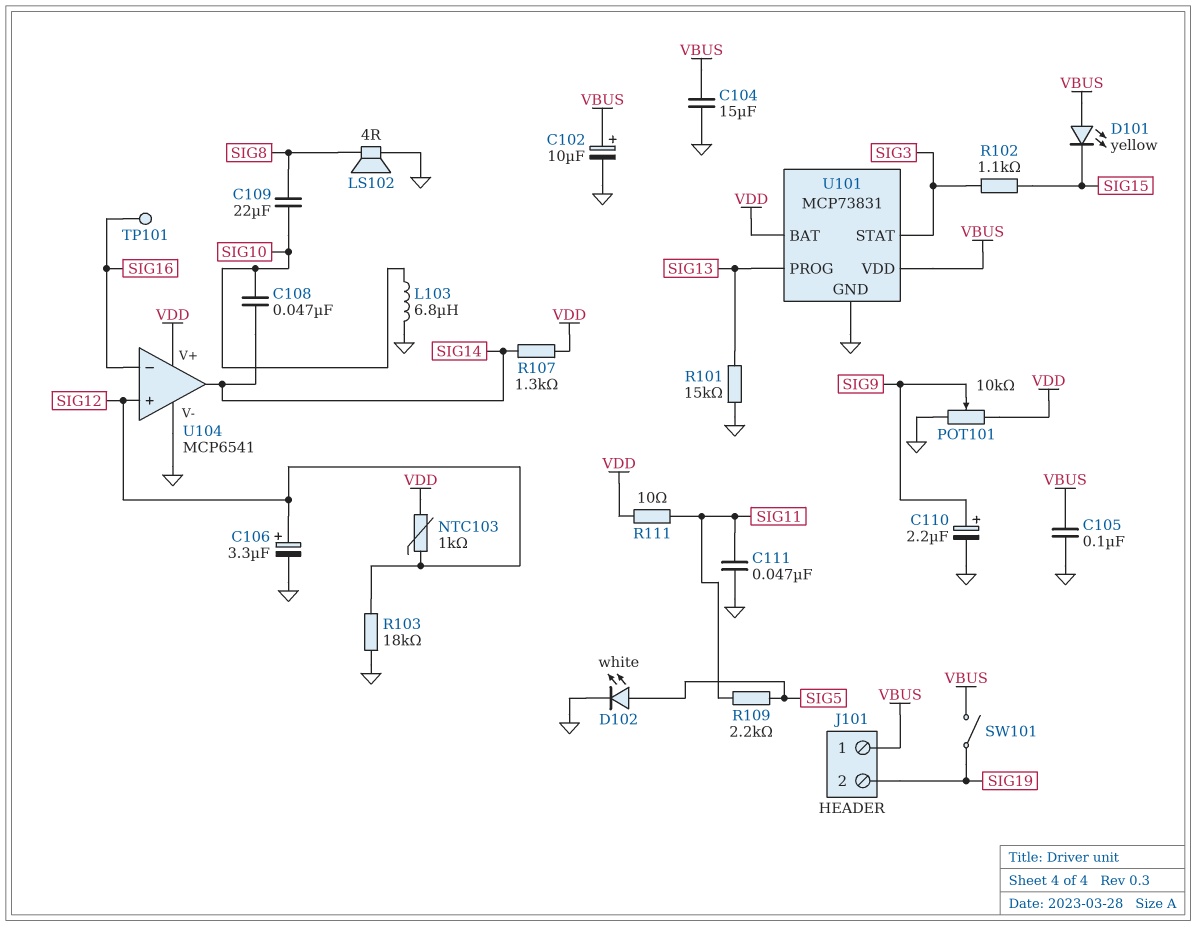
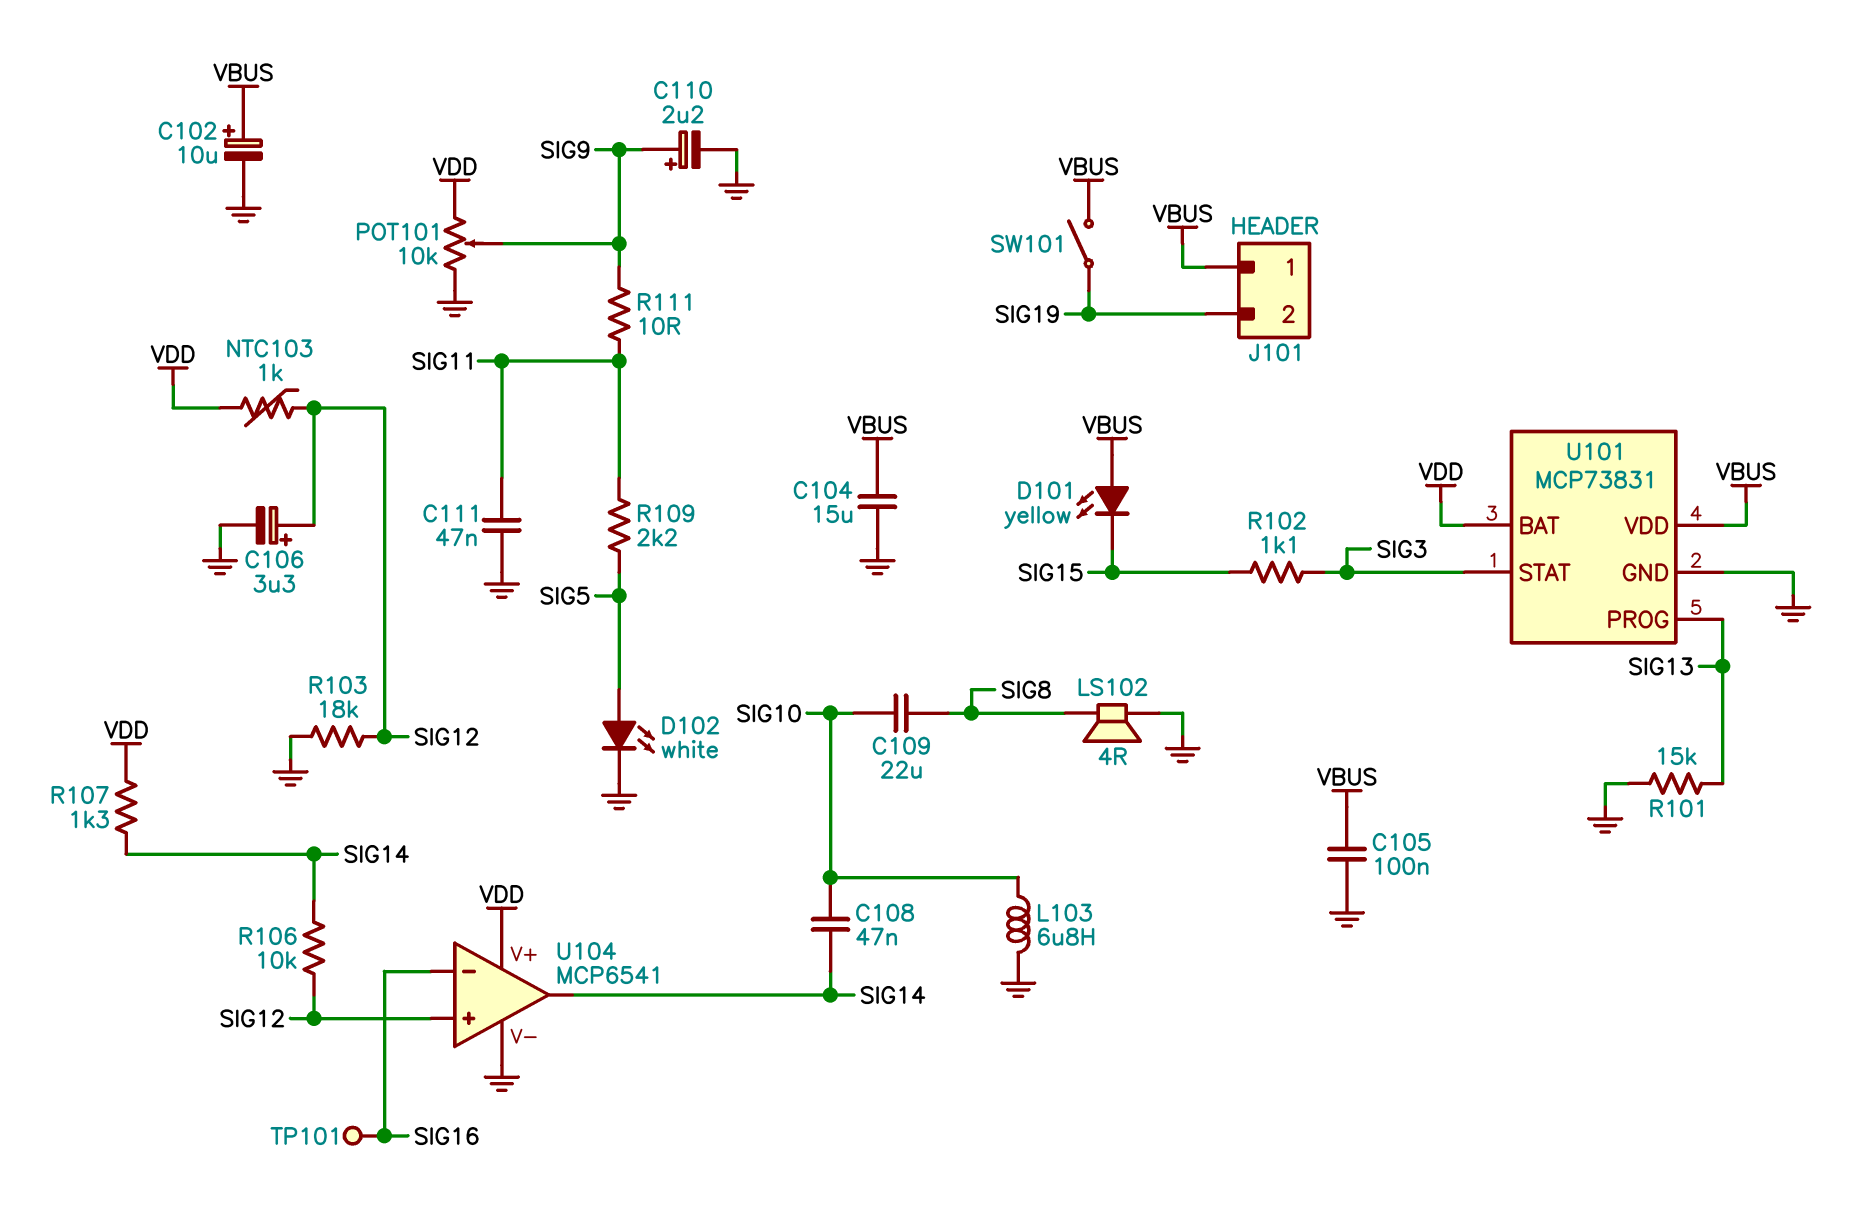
R106: none -> 10k (SIG12, SIG14)
R111: 10 (SIG11, VDD) -> 10 (SIG9, SIG11)

